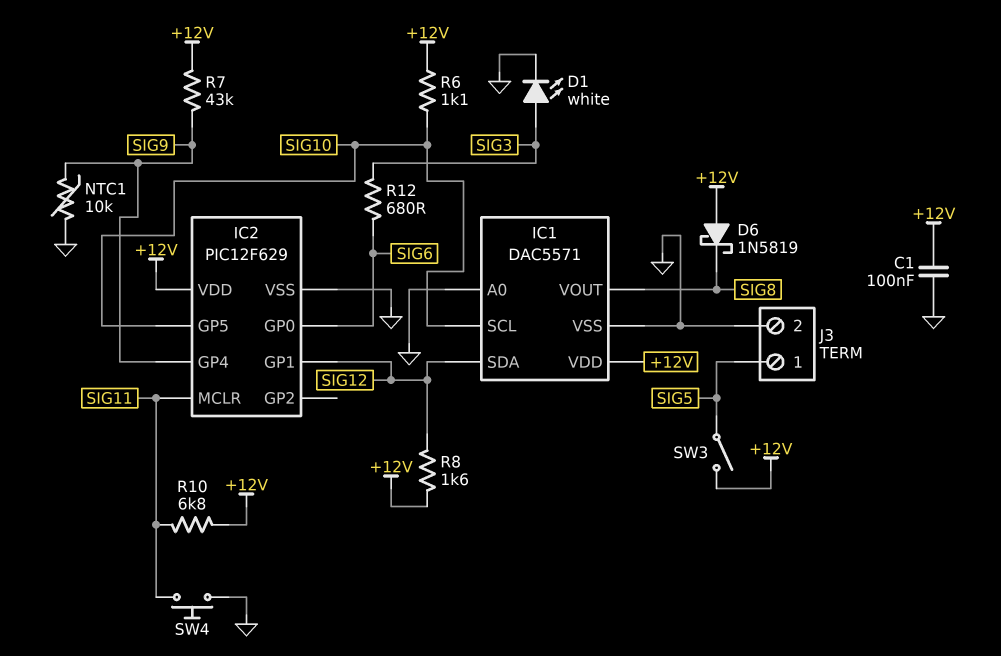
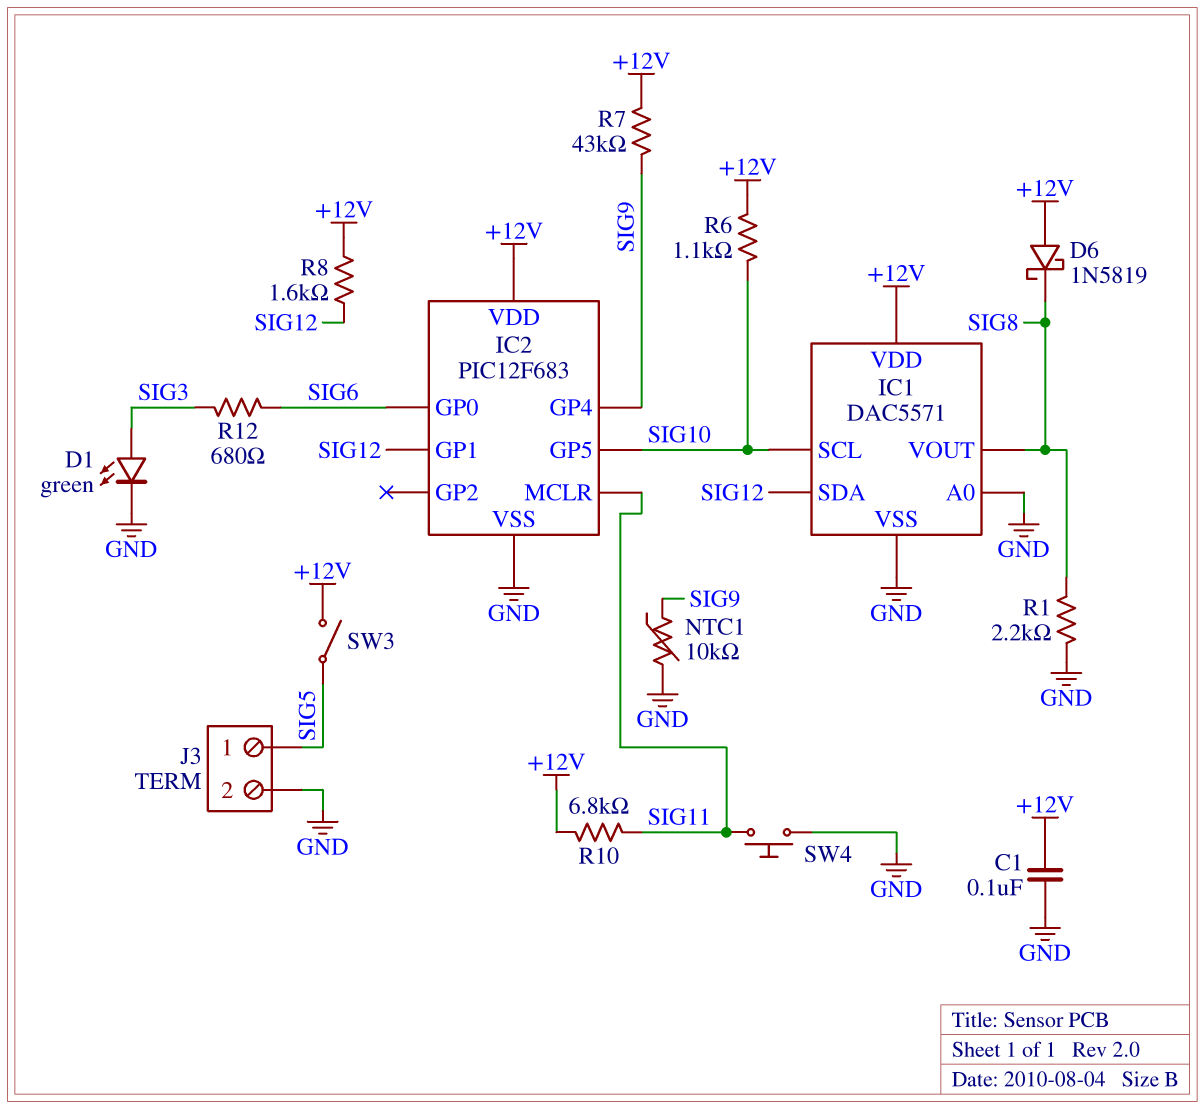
D1: LED white (A SIG3, K GND) -> LED green (A SIG3, K GND)
IC2: PIC12F629 -> PIC12F683
R1: none -> 2.2k (GND, SIG8)

